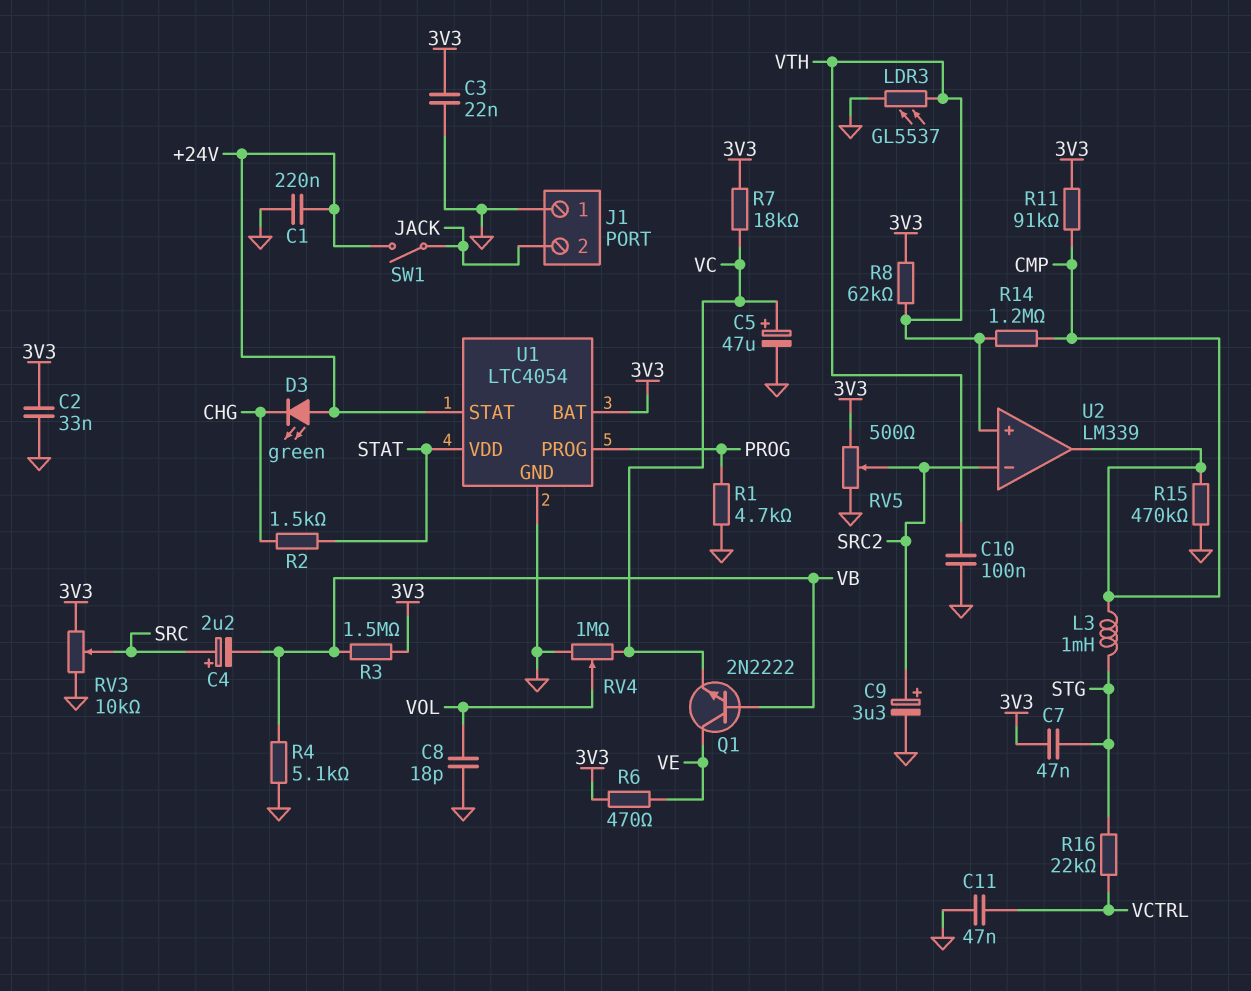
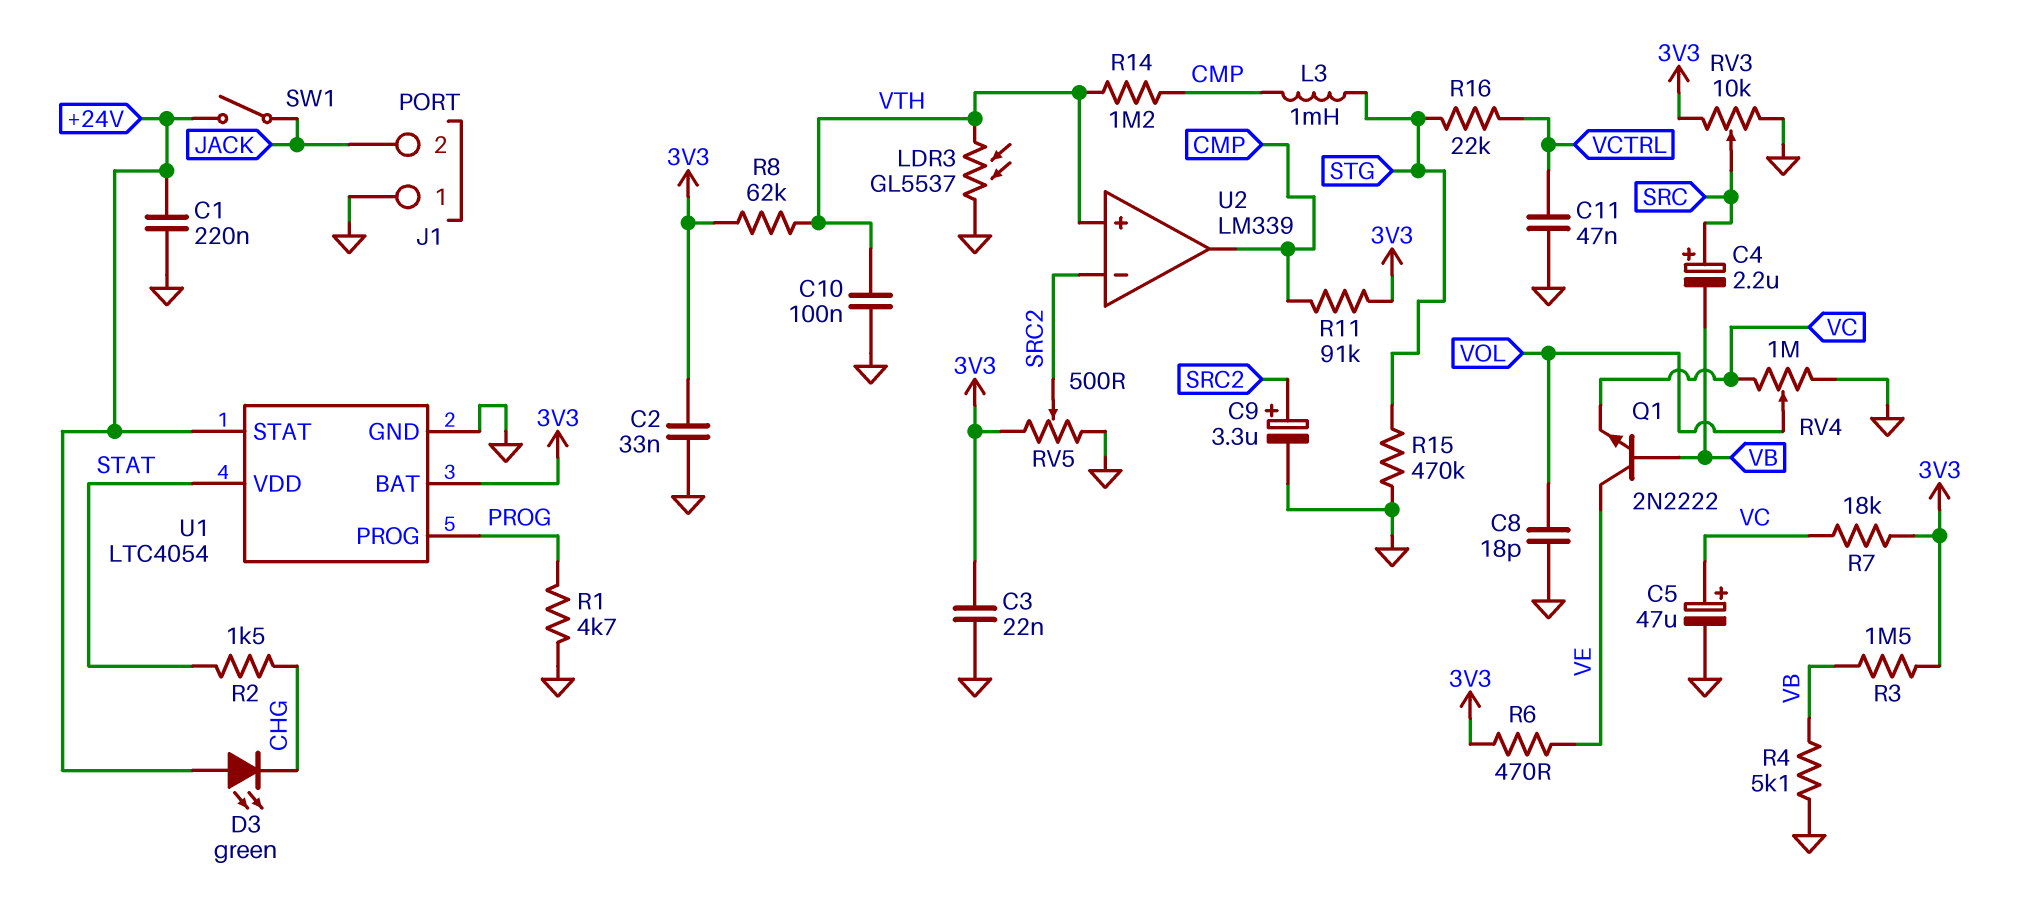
C7: 47nF (3V3, STG) -> none
R15: 470k (CMP, GND) -> 470k (GND, STG)

